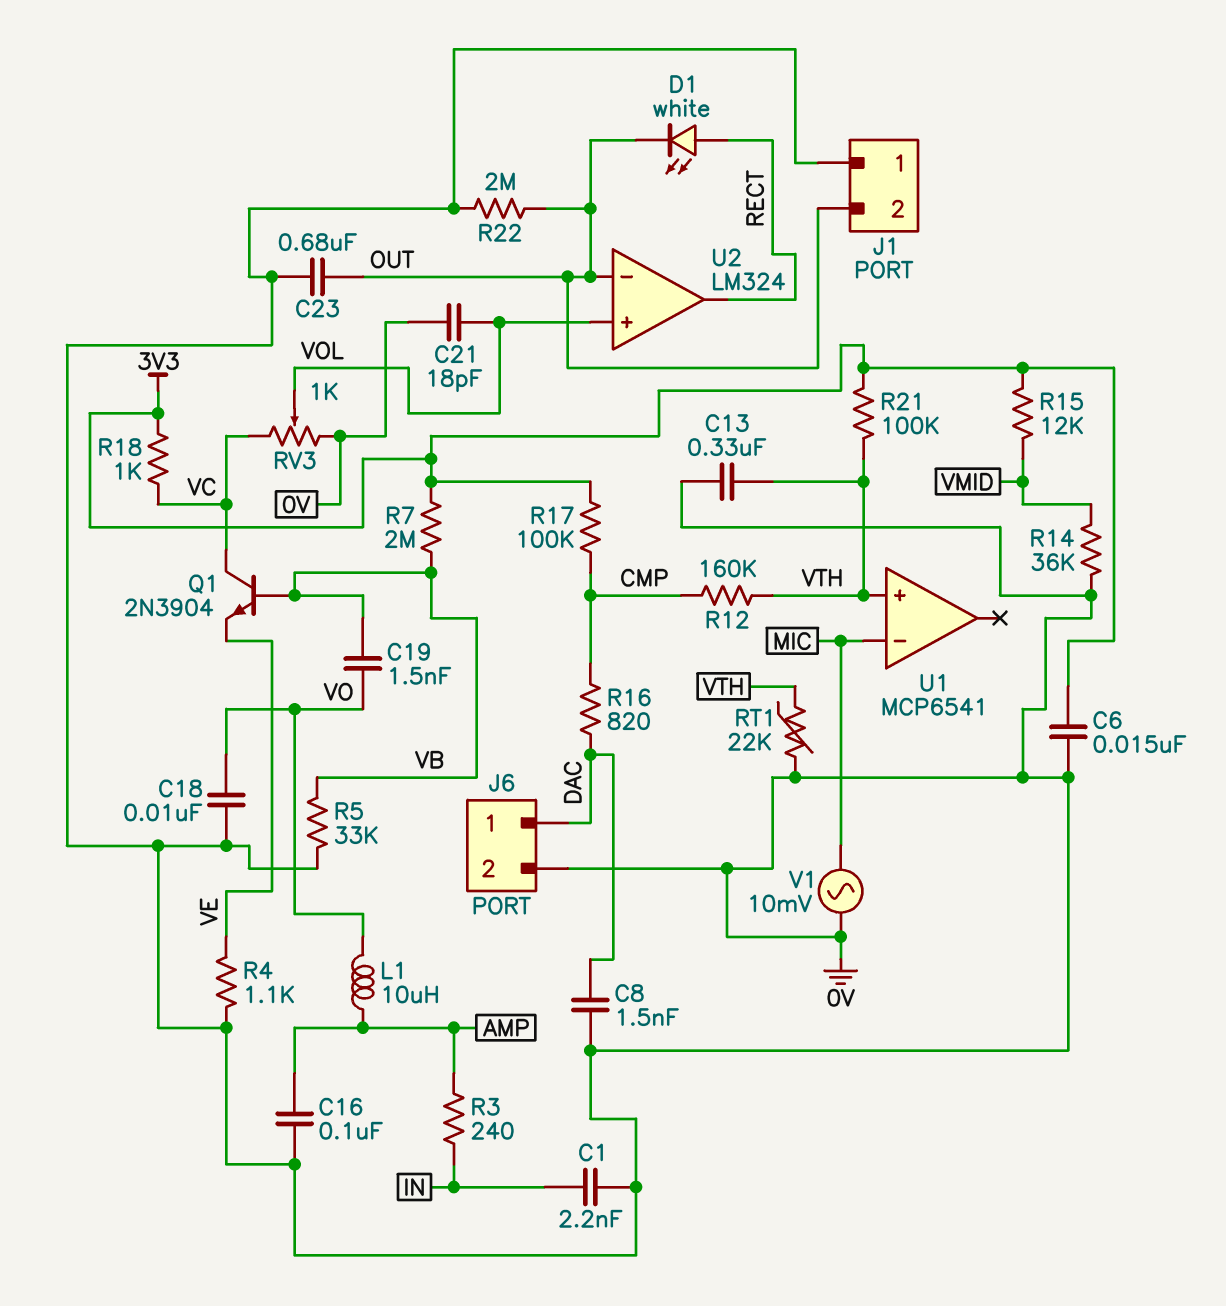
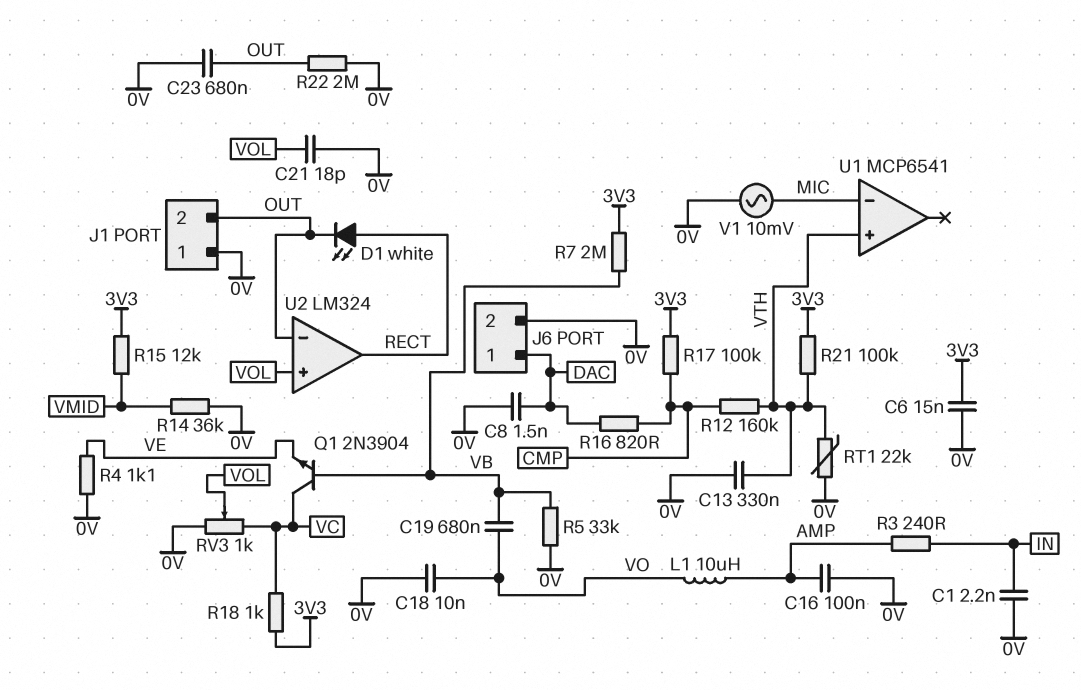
C19: 1.5nF (VB, VO) -> 680nF (VB, VO)

